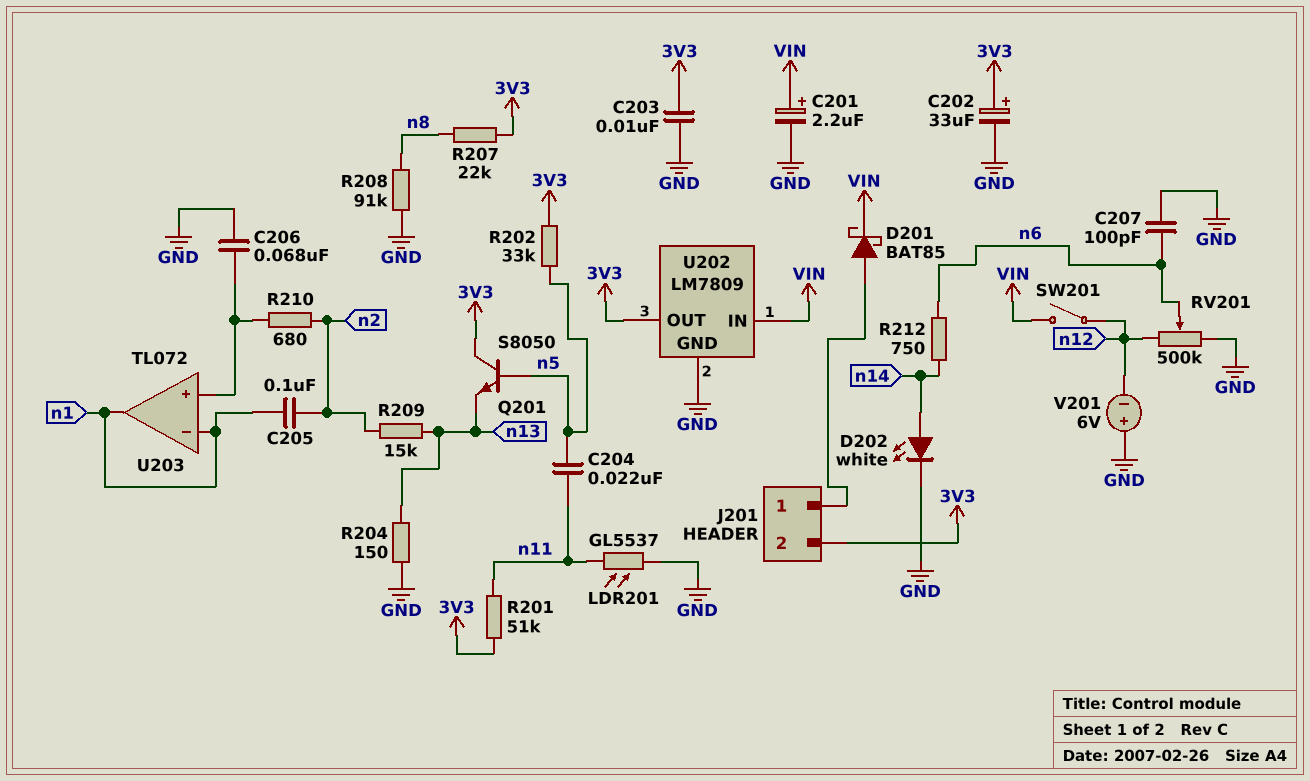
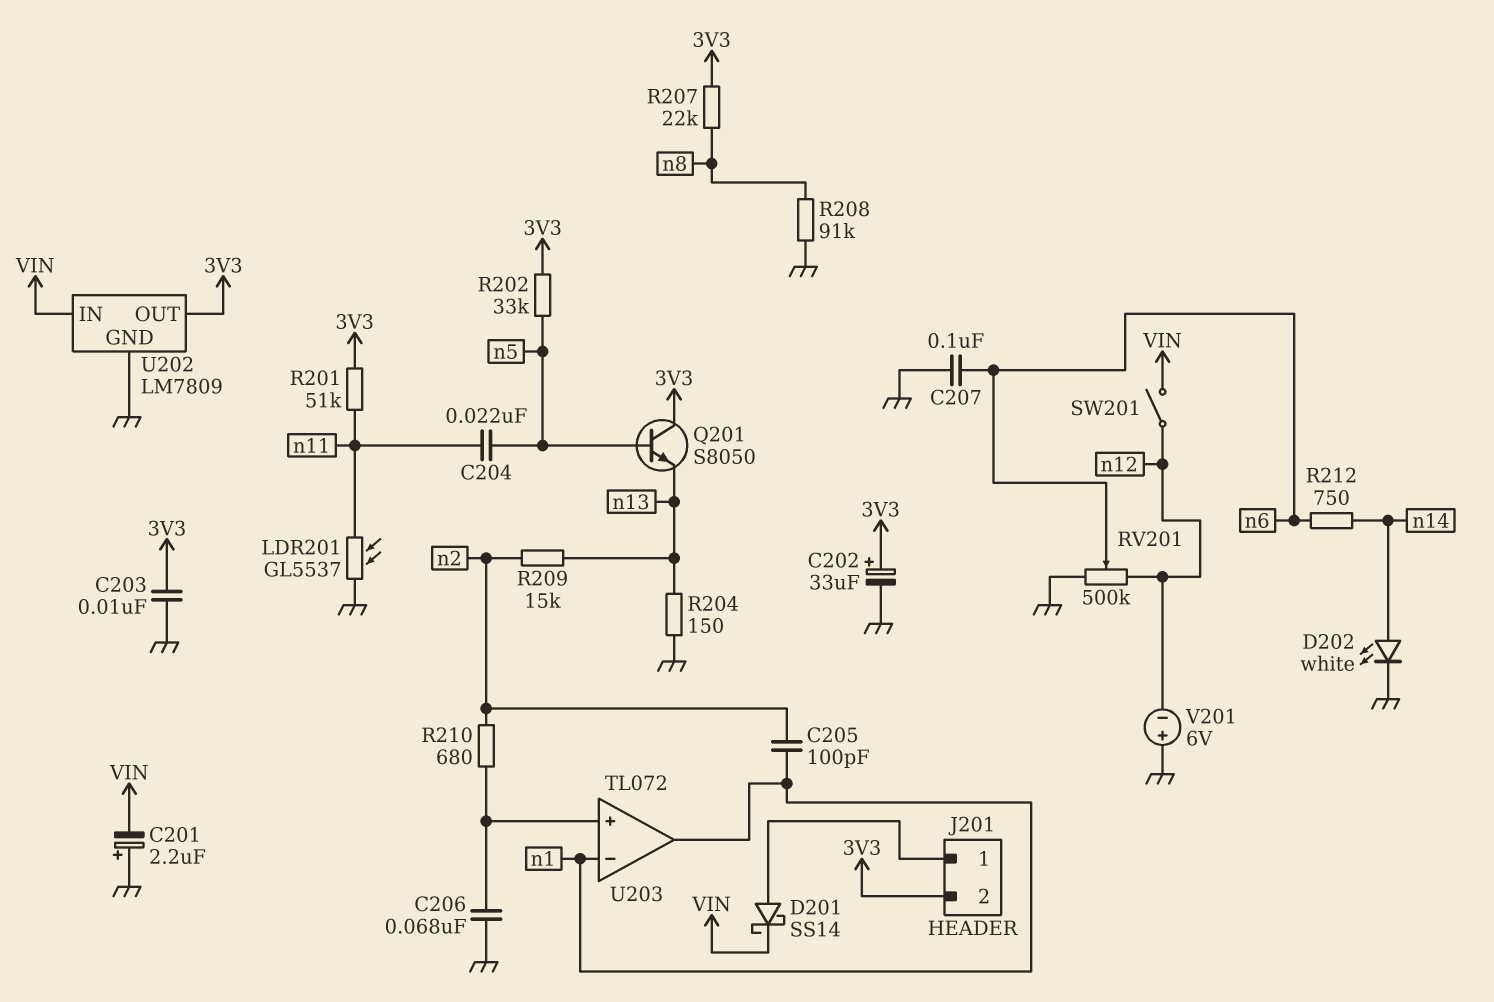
C201: 2.2uF (plus VIN, minus GND) -> 2.2uF (plus GND, minus VIN)
C205: 100nF (n1, n2) -> 100pF (n1, n2)
C207: 100pF (GND, n6) -> 100nF (GND, n6)
D201: schottky BAT85 (A J201/1, K VIN) -> schottky SS14 (A J201/1, K VIN)

